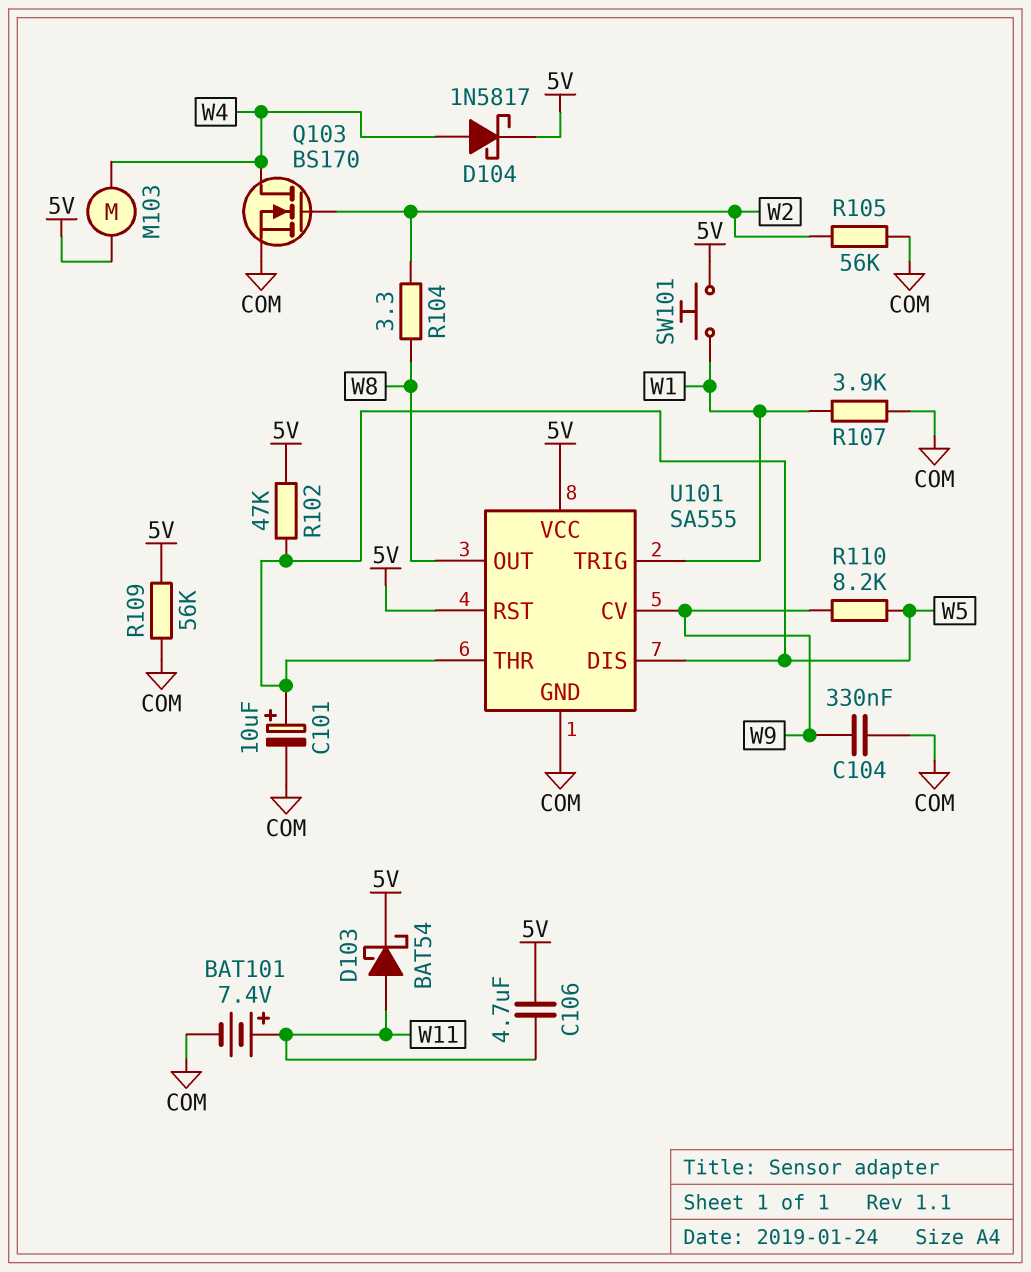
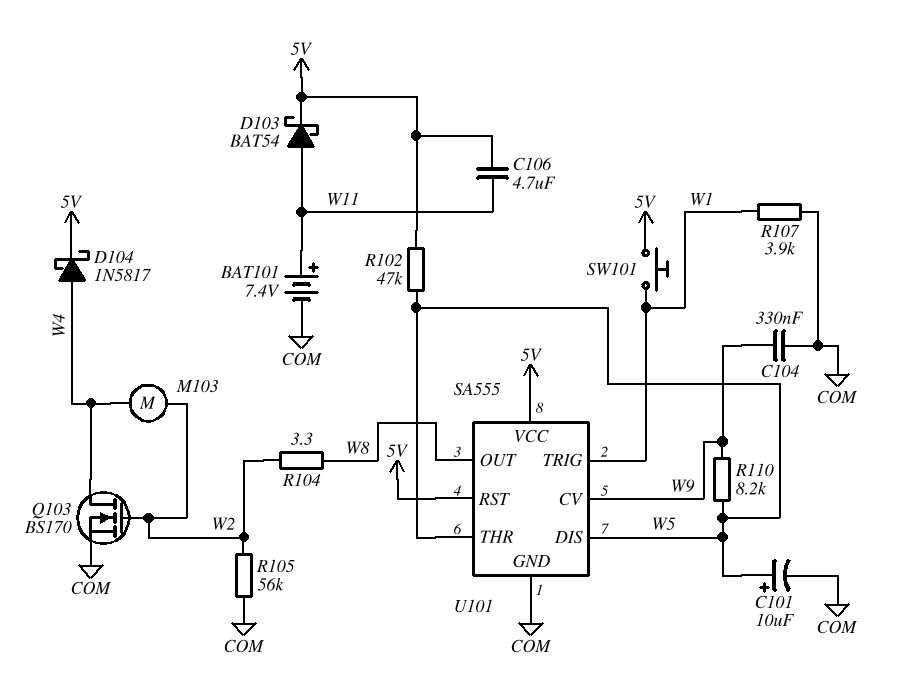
M103: motor (5V, W4) -> motor (W2, W4)
R109: 56k (5V, COM) -> none

